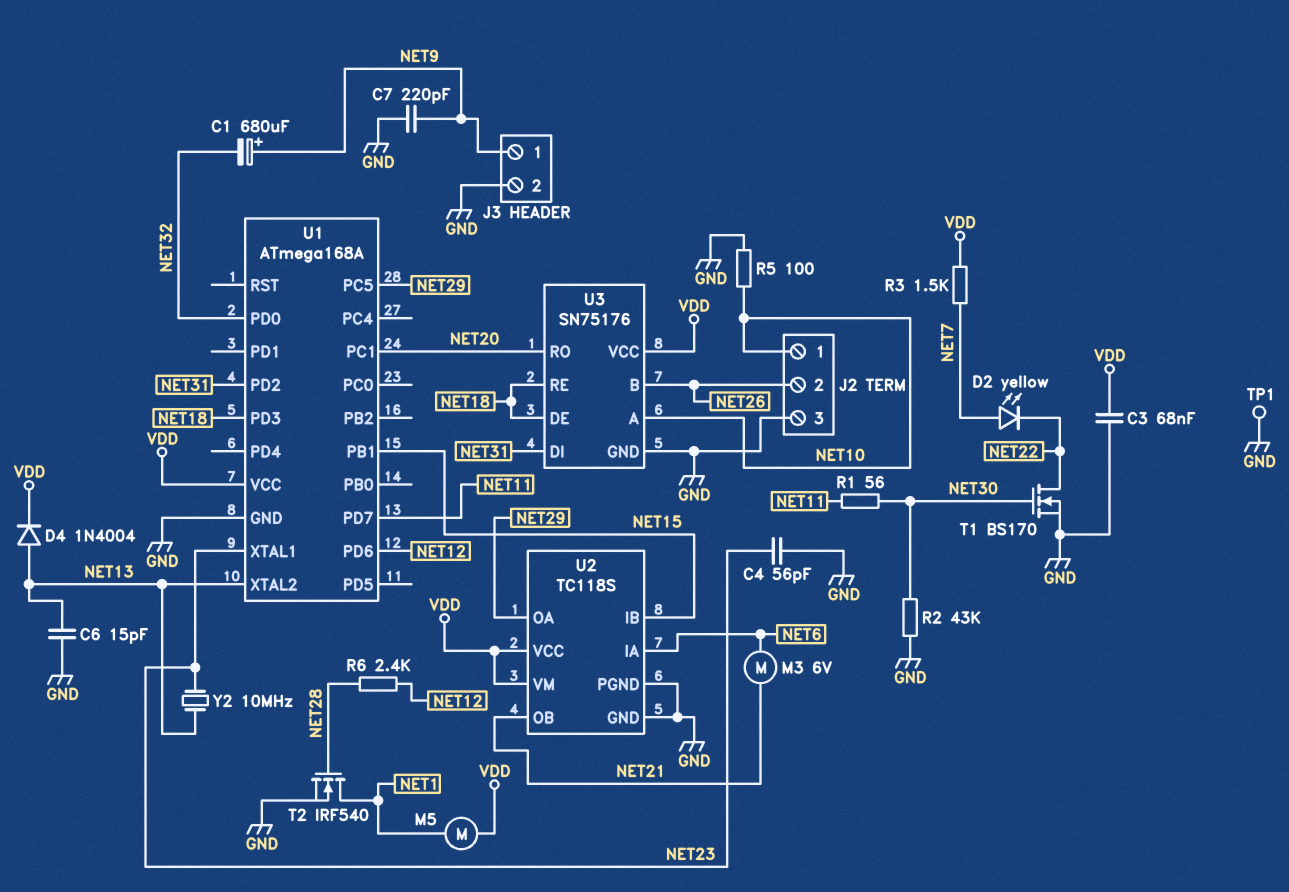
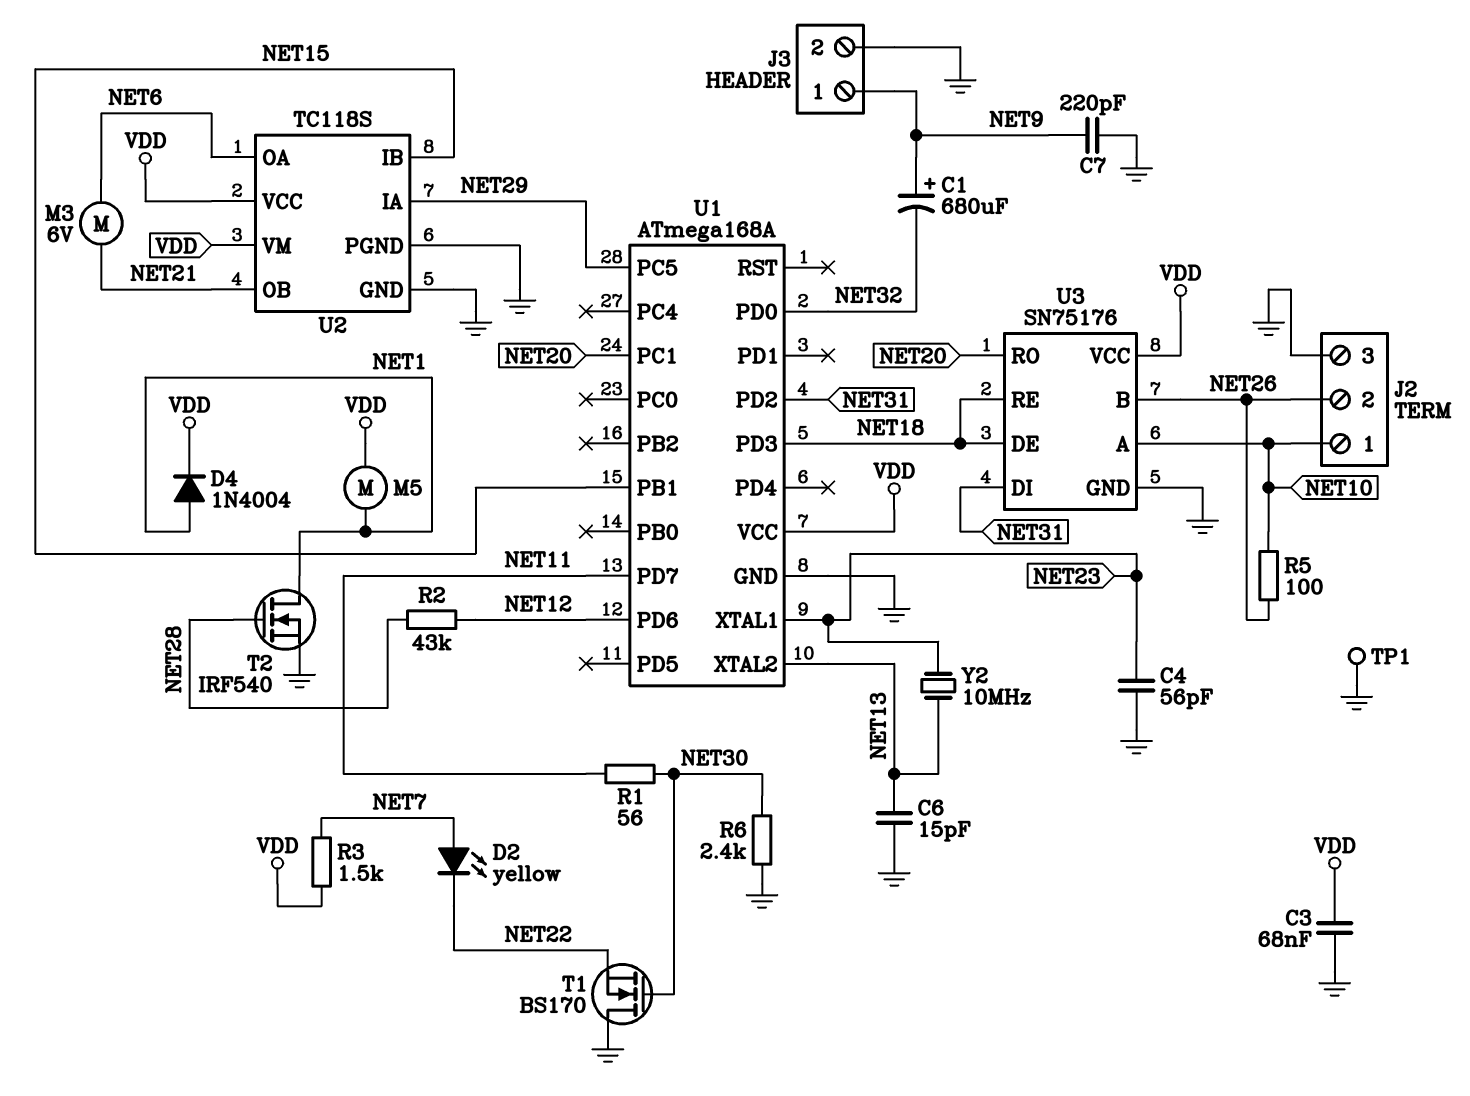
D4: diode 1N4004 (A NET13, K VDD) -> diode 1N4004 (A NET1, K VDD)
R2: 43k (GND, NET30) -> 43k (NET12, NET28)
R5: 100 (GND, NET10) -> 100 (NET10, NET26)
R6: 2.4k (NET12, NET28) -> 2.4k (GND, NET30)
T1: NMOS BS170 (G NET30, D NET22, S GND) -> NMOS BS170 (G NET30, D GND, S NET22)
U2 pin IA: NET6 -> NET29
U2 pin OA: NET29 -> NET6

